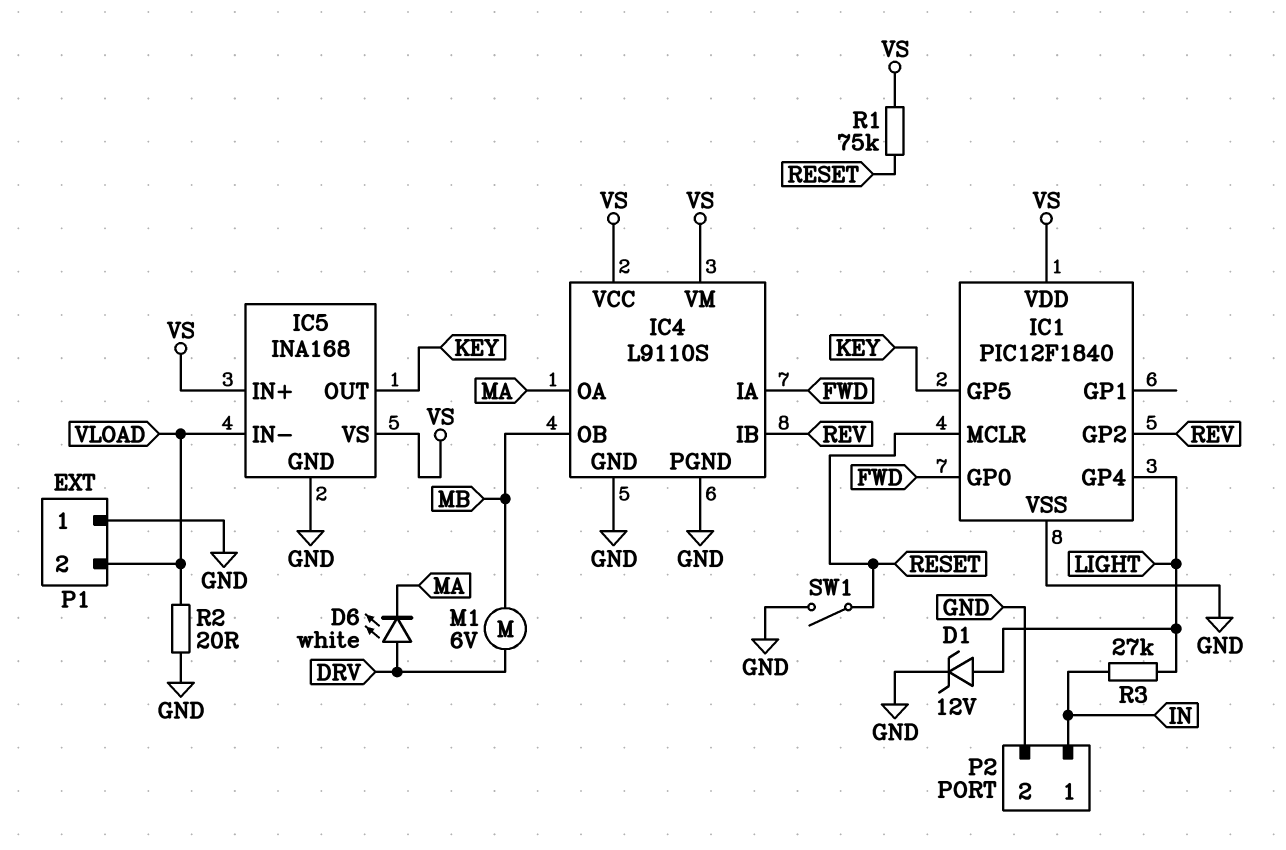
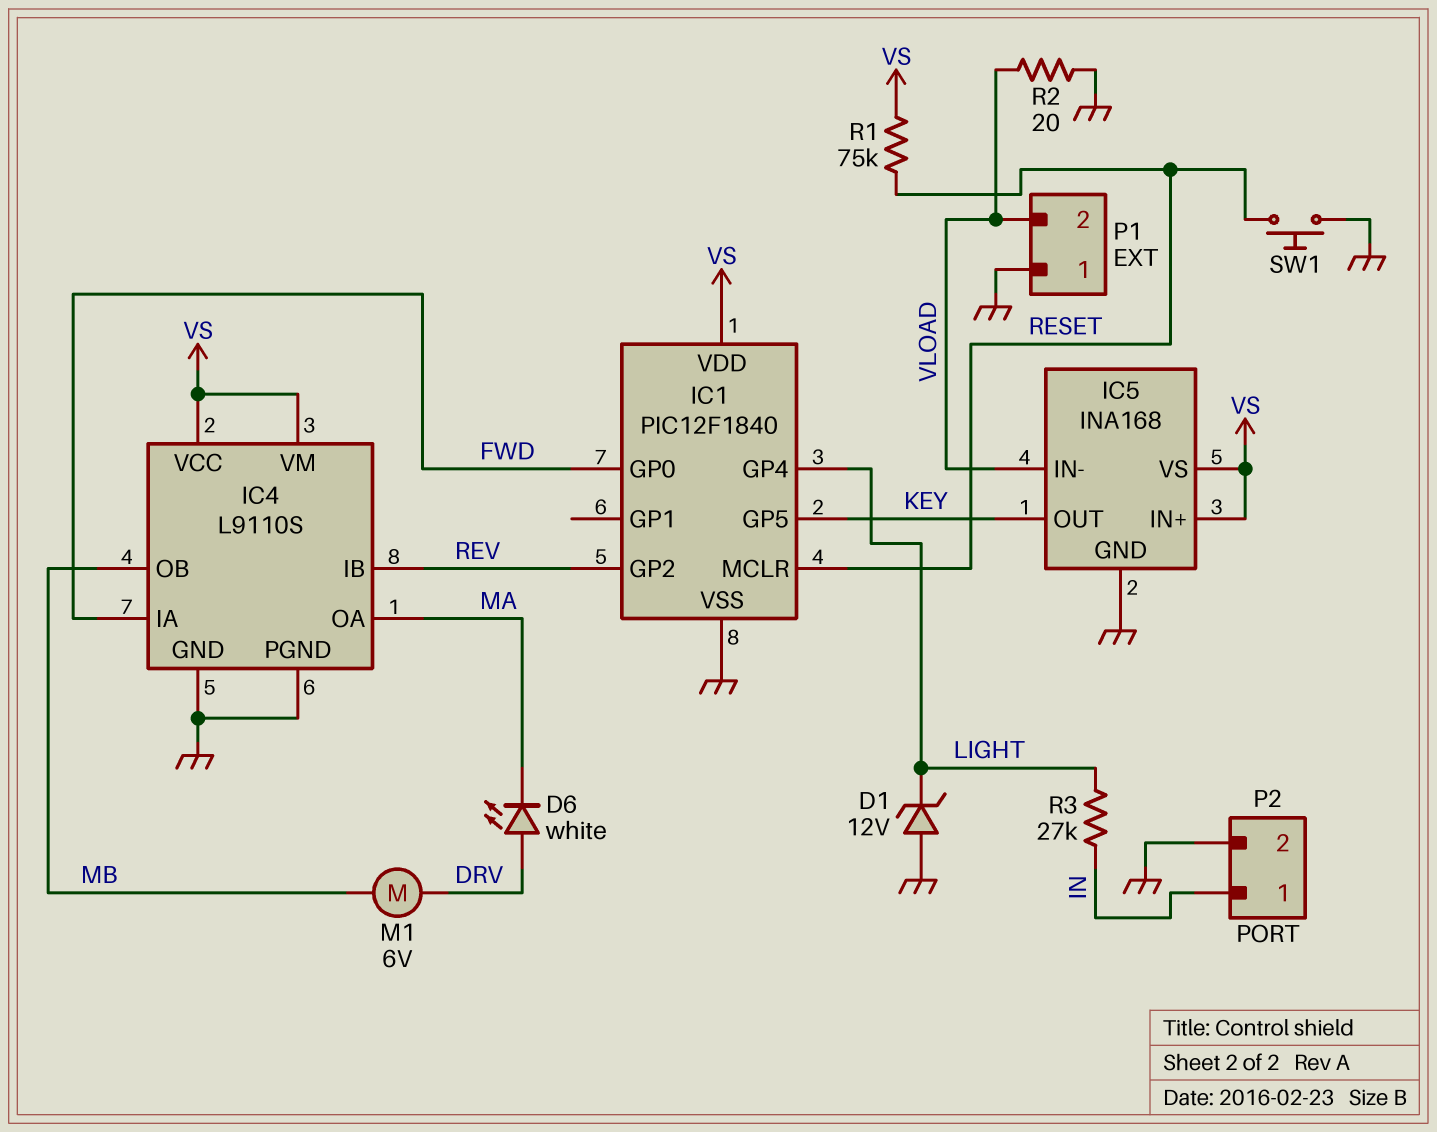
D1: zener 12V (A LIGHT, K GND) -> zener 12V (A GND, K LIGHT)
SW1: switch (GND, RESET) -> button (GND, RESET)

